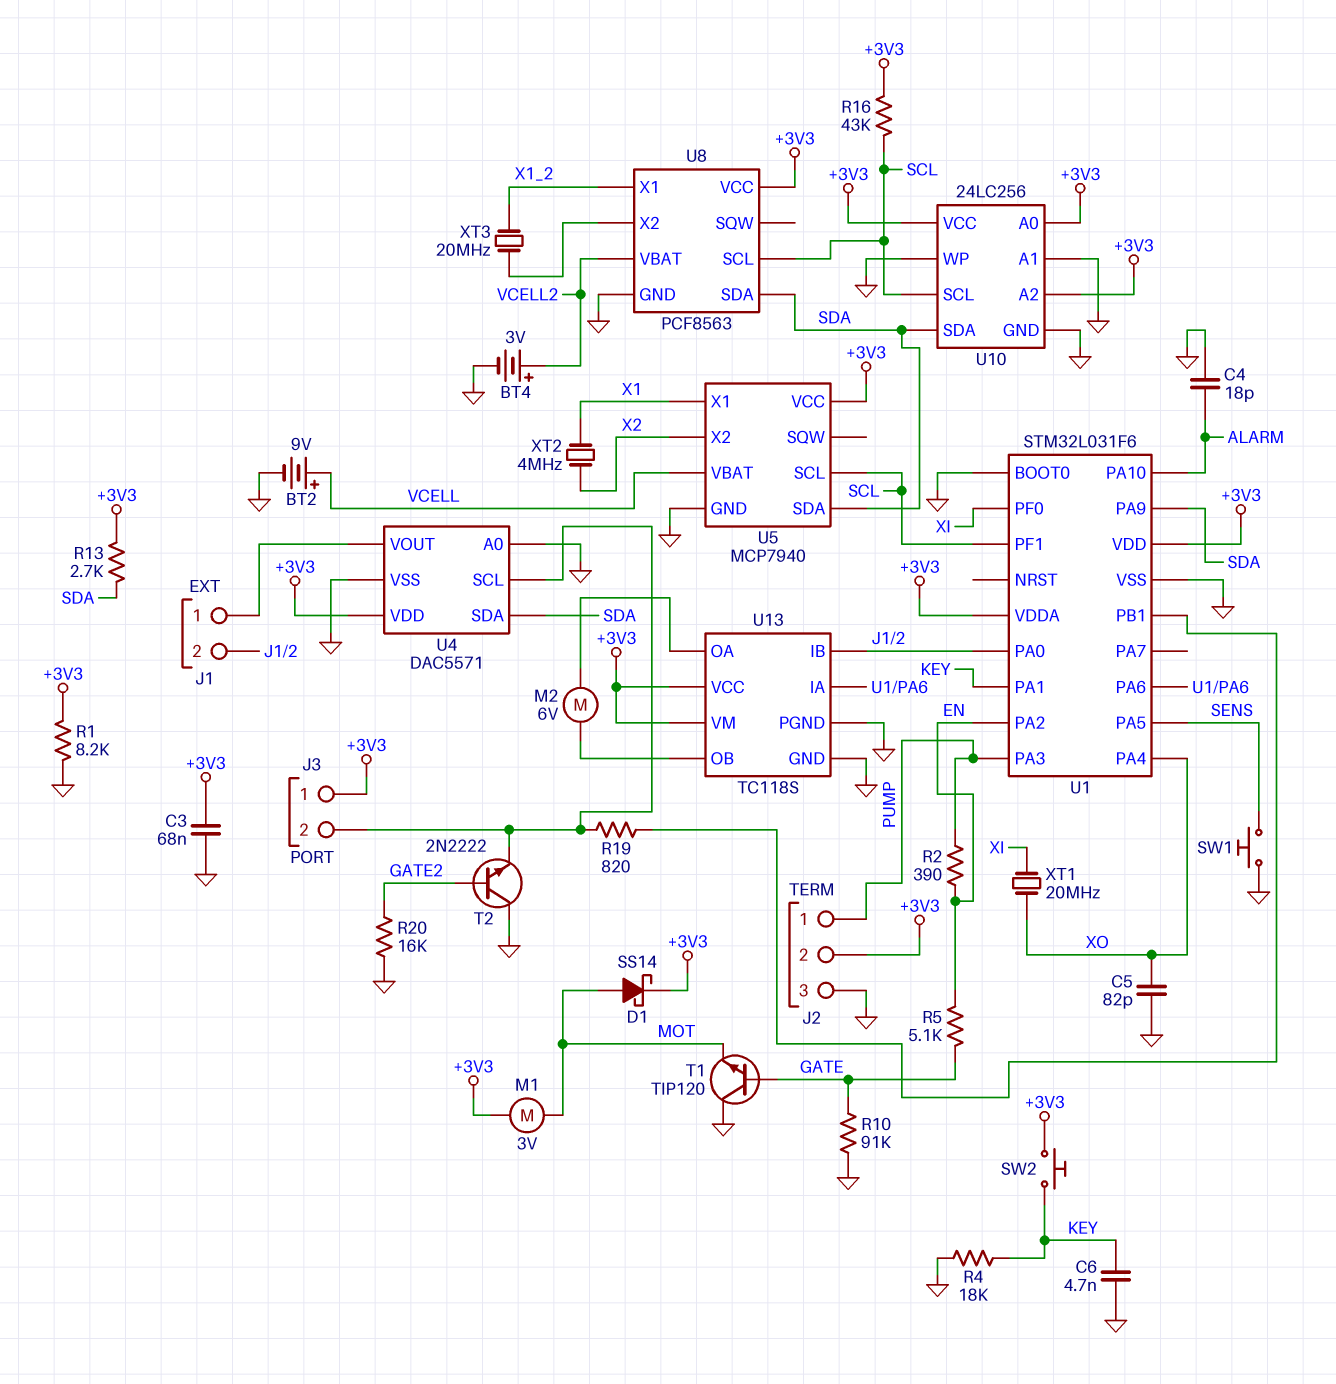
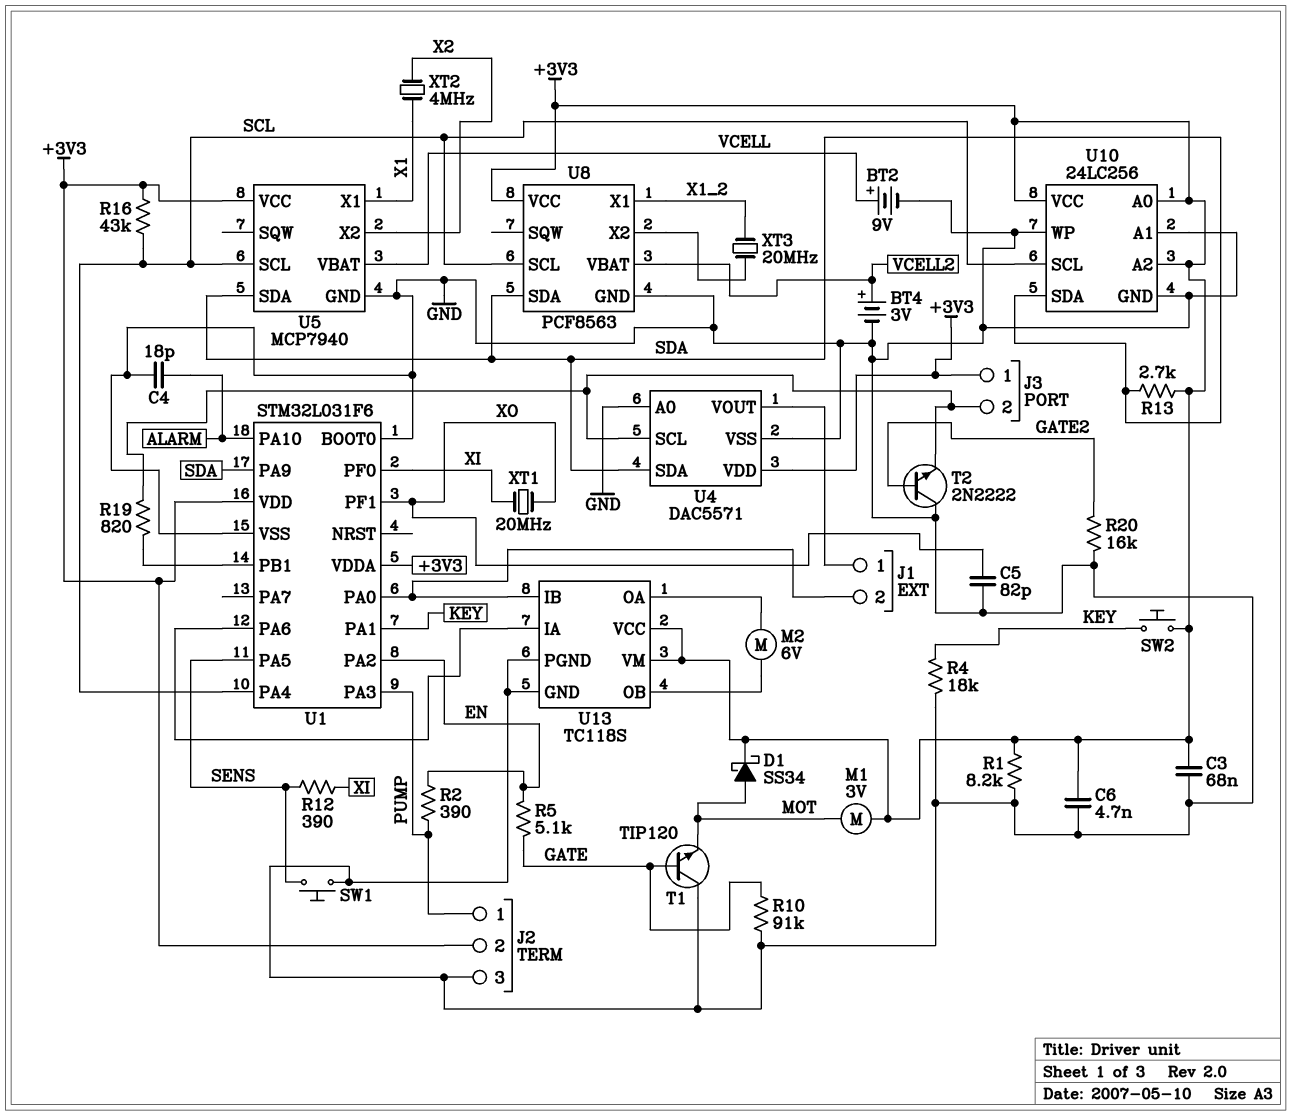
C6: 4.7nF (GND, KEY) -> 4.7nF (+3V3, GND)
D1: schottky SS14 (A MOT, K +3V3) -> schottky SS34 (A MOT, K +3V3)
R12: none -> 390 (SENS, XI)
U1 pin PA4: XO -> SCL
U1 pin PF1: SCL -> XO

